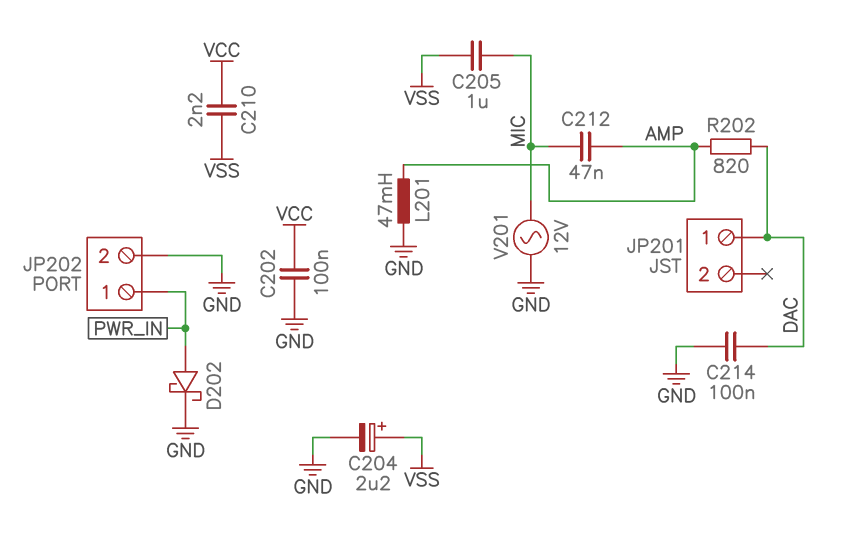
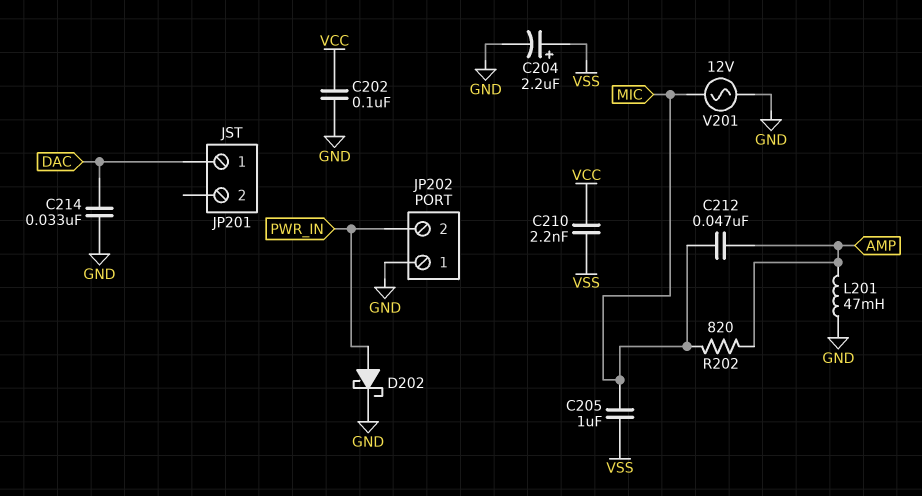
C214: 100nF (DAC, GND) -> 33nF (DAC, GND)
JP202 pin 1: PWR_IN -> GND
JP202 pin 2: GND -> PWR_IN
R202: 820 (AMP, DAC) -> 820 (AMP, MIC)

